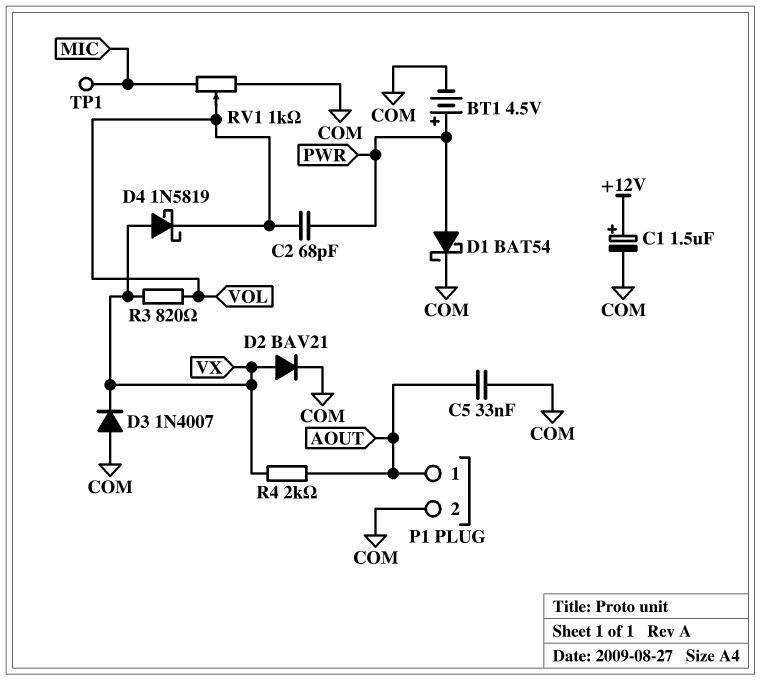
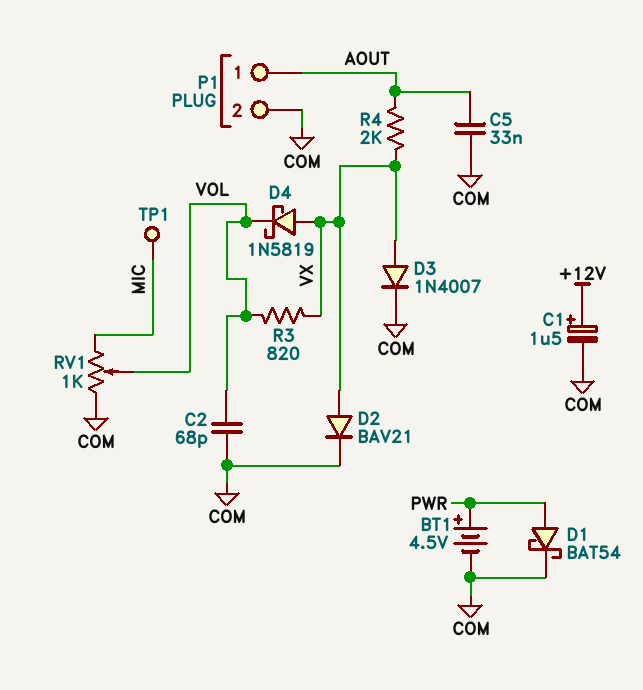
C2: 68pF (PWR, VOL) -> 68pF (COM, VOL)
D3: diode 1N4007 (A COM, K VX) -> diode 1N4007 (A VX, K COM)

